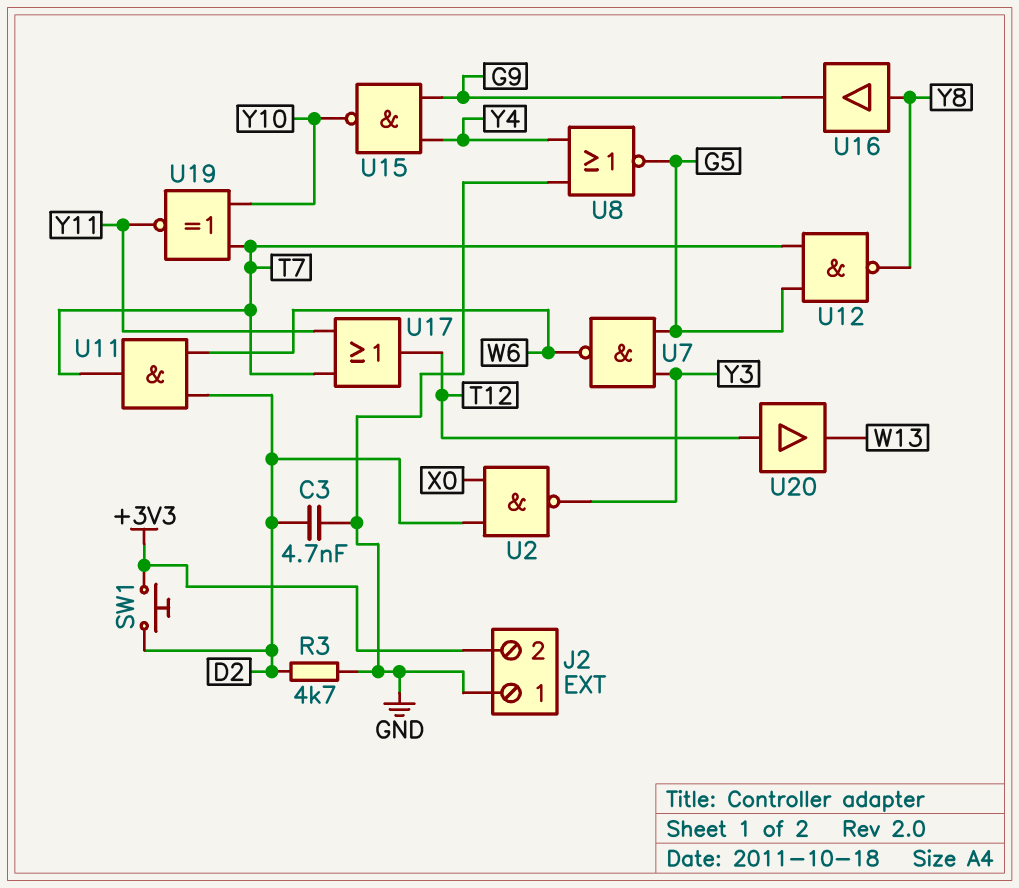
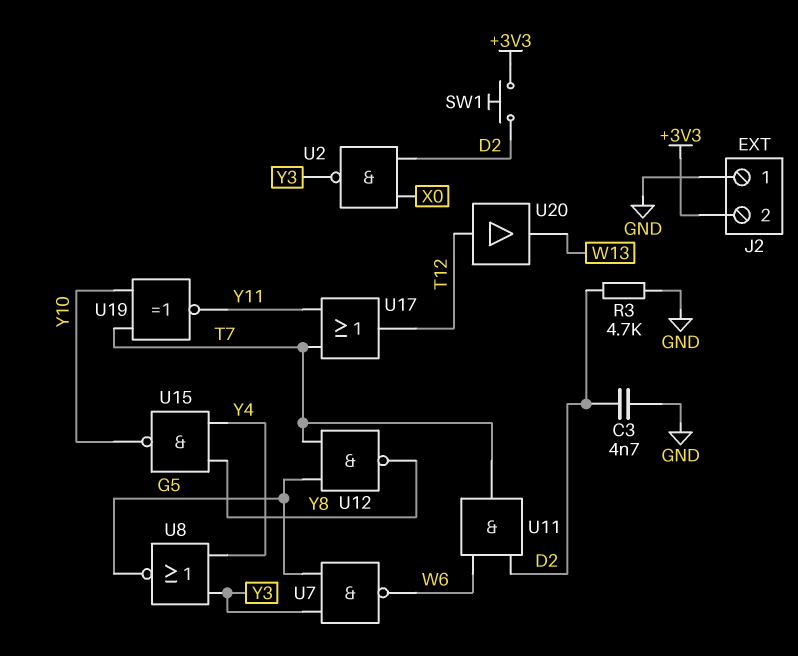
U8: NOR (in GND, in Y4, out G5) -> NOR (in Y3, in Y4, out G5)
U15: NAND (in G9, in Y4, out Y10) -> NAND (in Y4, in Y8, out Y10)
U16: buffer (in Y8, out G9) -> none

